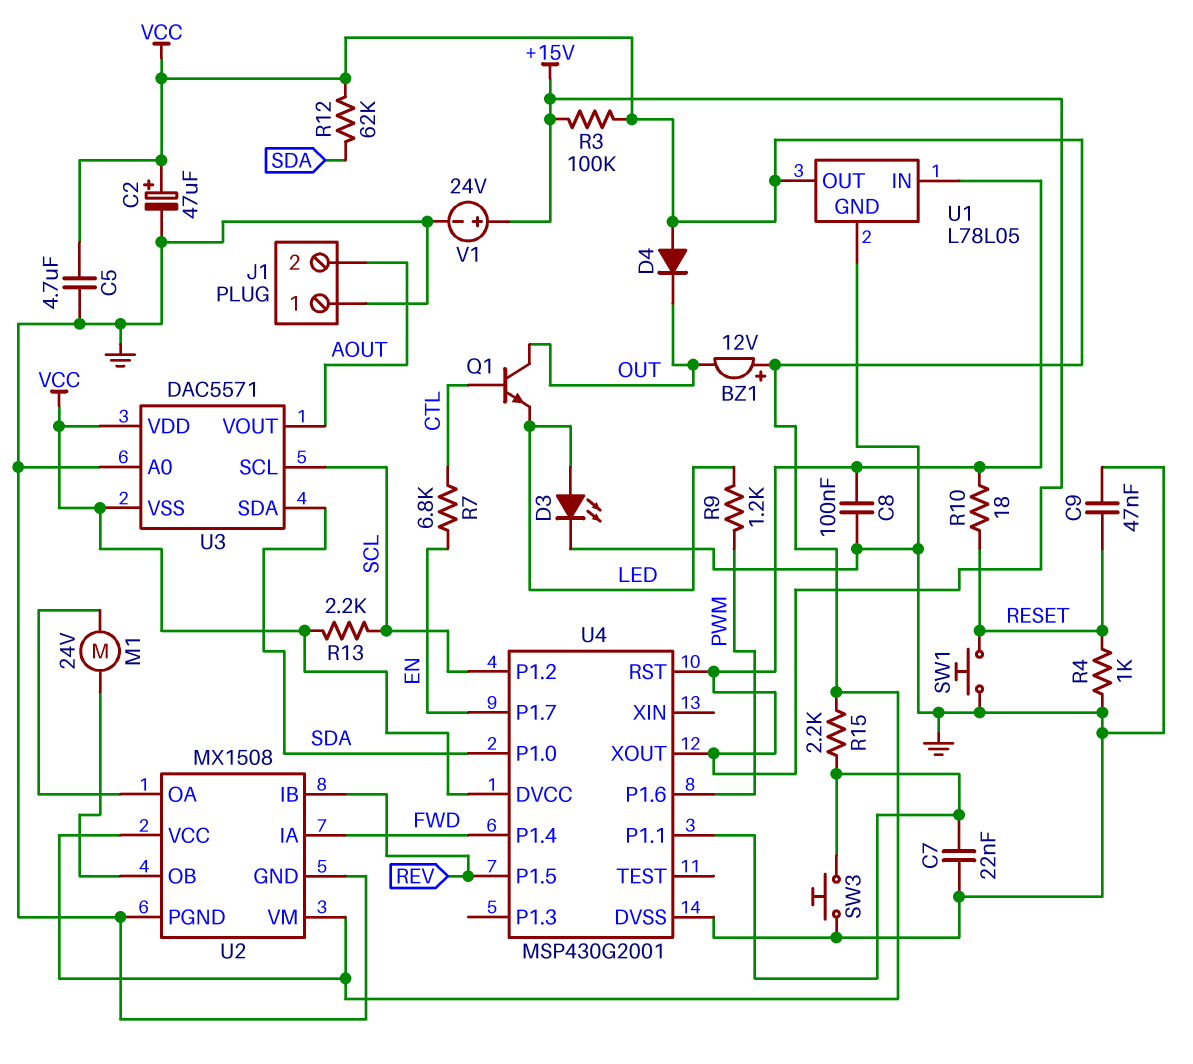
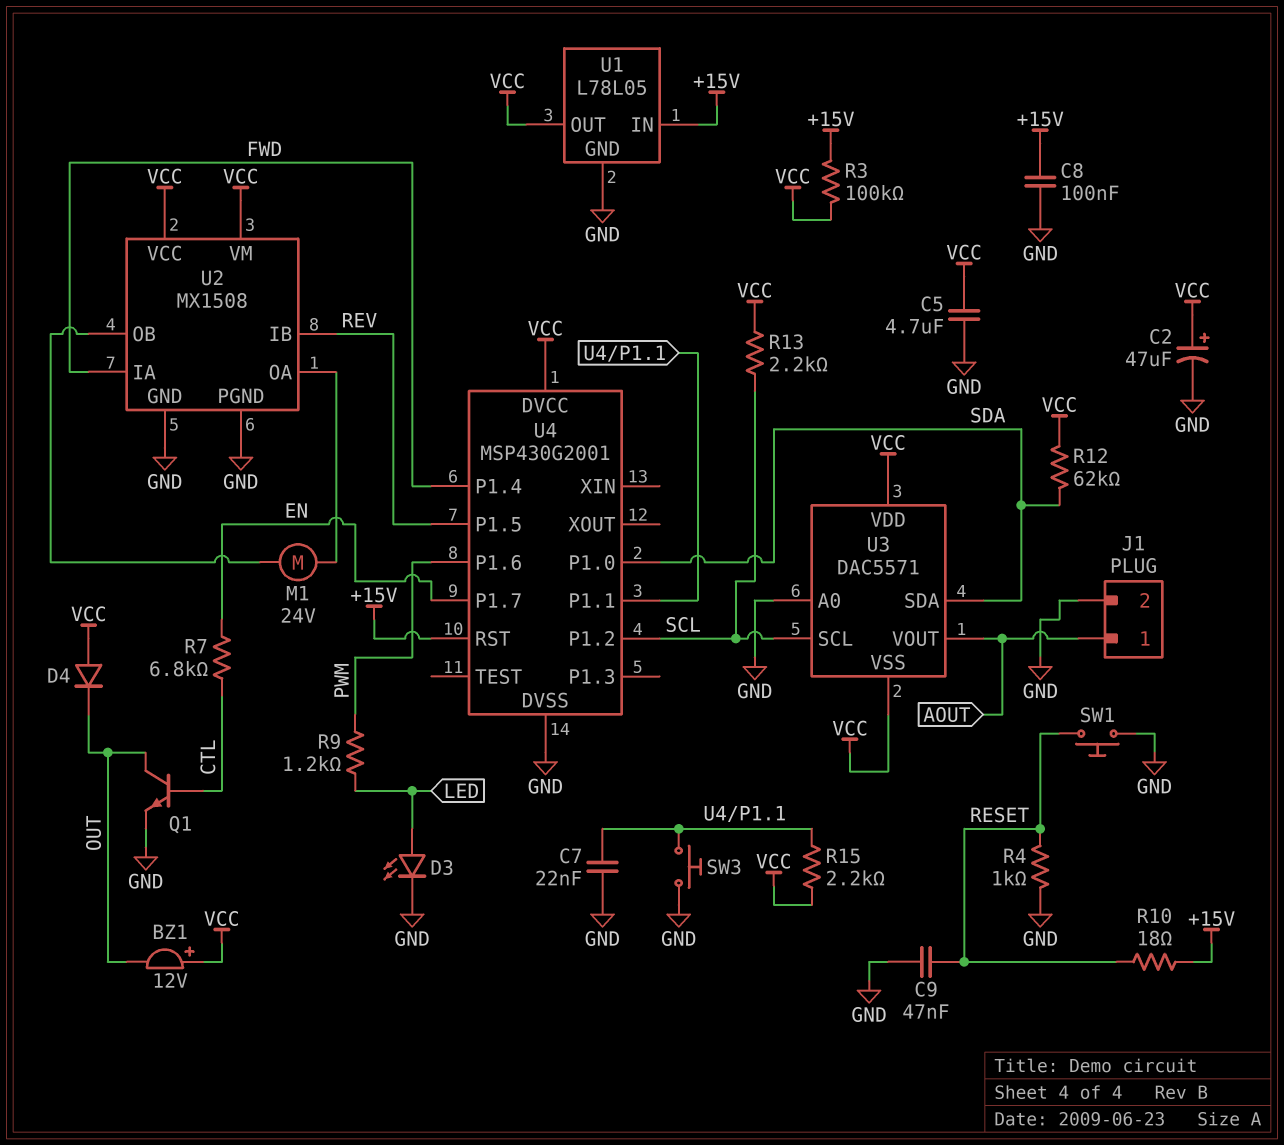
J1 pin 1: GND -> AOUT
J1 pin 2: AOUT -> GND
Q1: NPN (B CTL, C OUT, E LED) -> NPN (B CTL, C OUT, E GND)
U4 pin XOUT: +15V -> none
V1: 24V (plus +15V, minus GND) -> none

